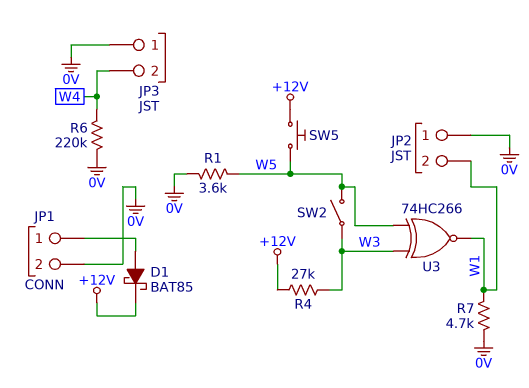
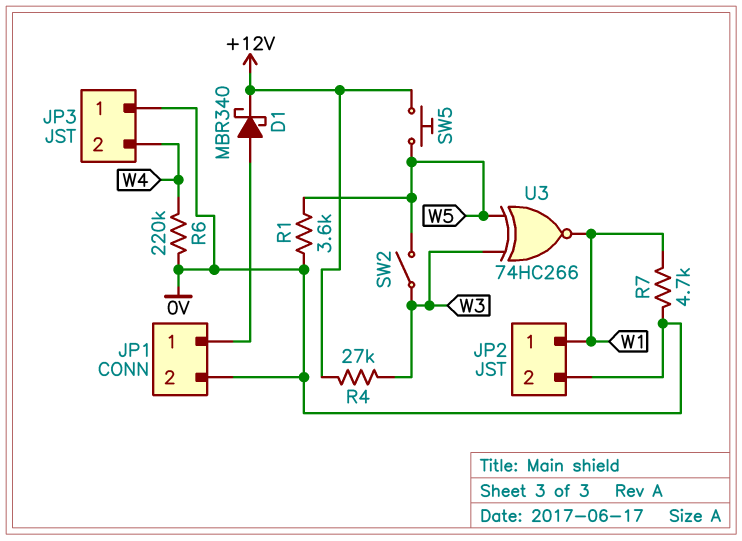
D1: schottky BAT85 (A JP1/1, K +12V) -> schottky MBR340 (A JP1/1, K +12V)
JP2 pin 1: 0V -> W1
JP2 pin 2: W1 -> 0V

